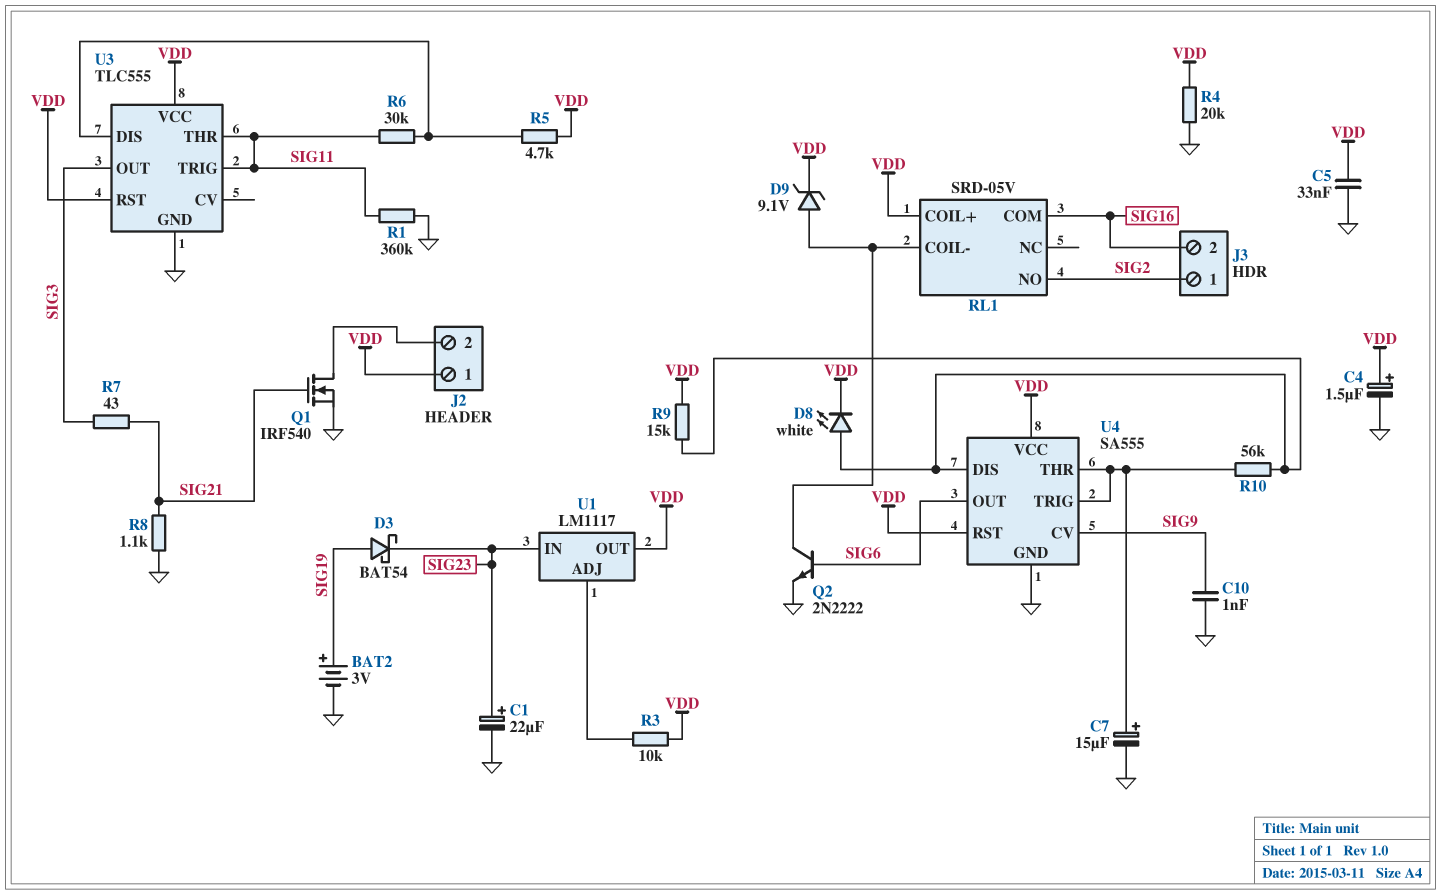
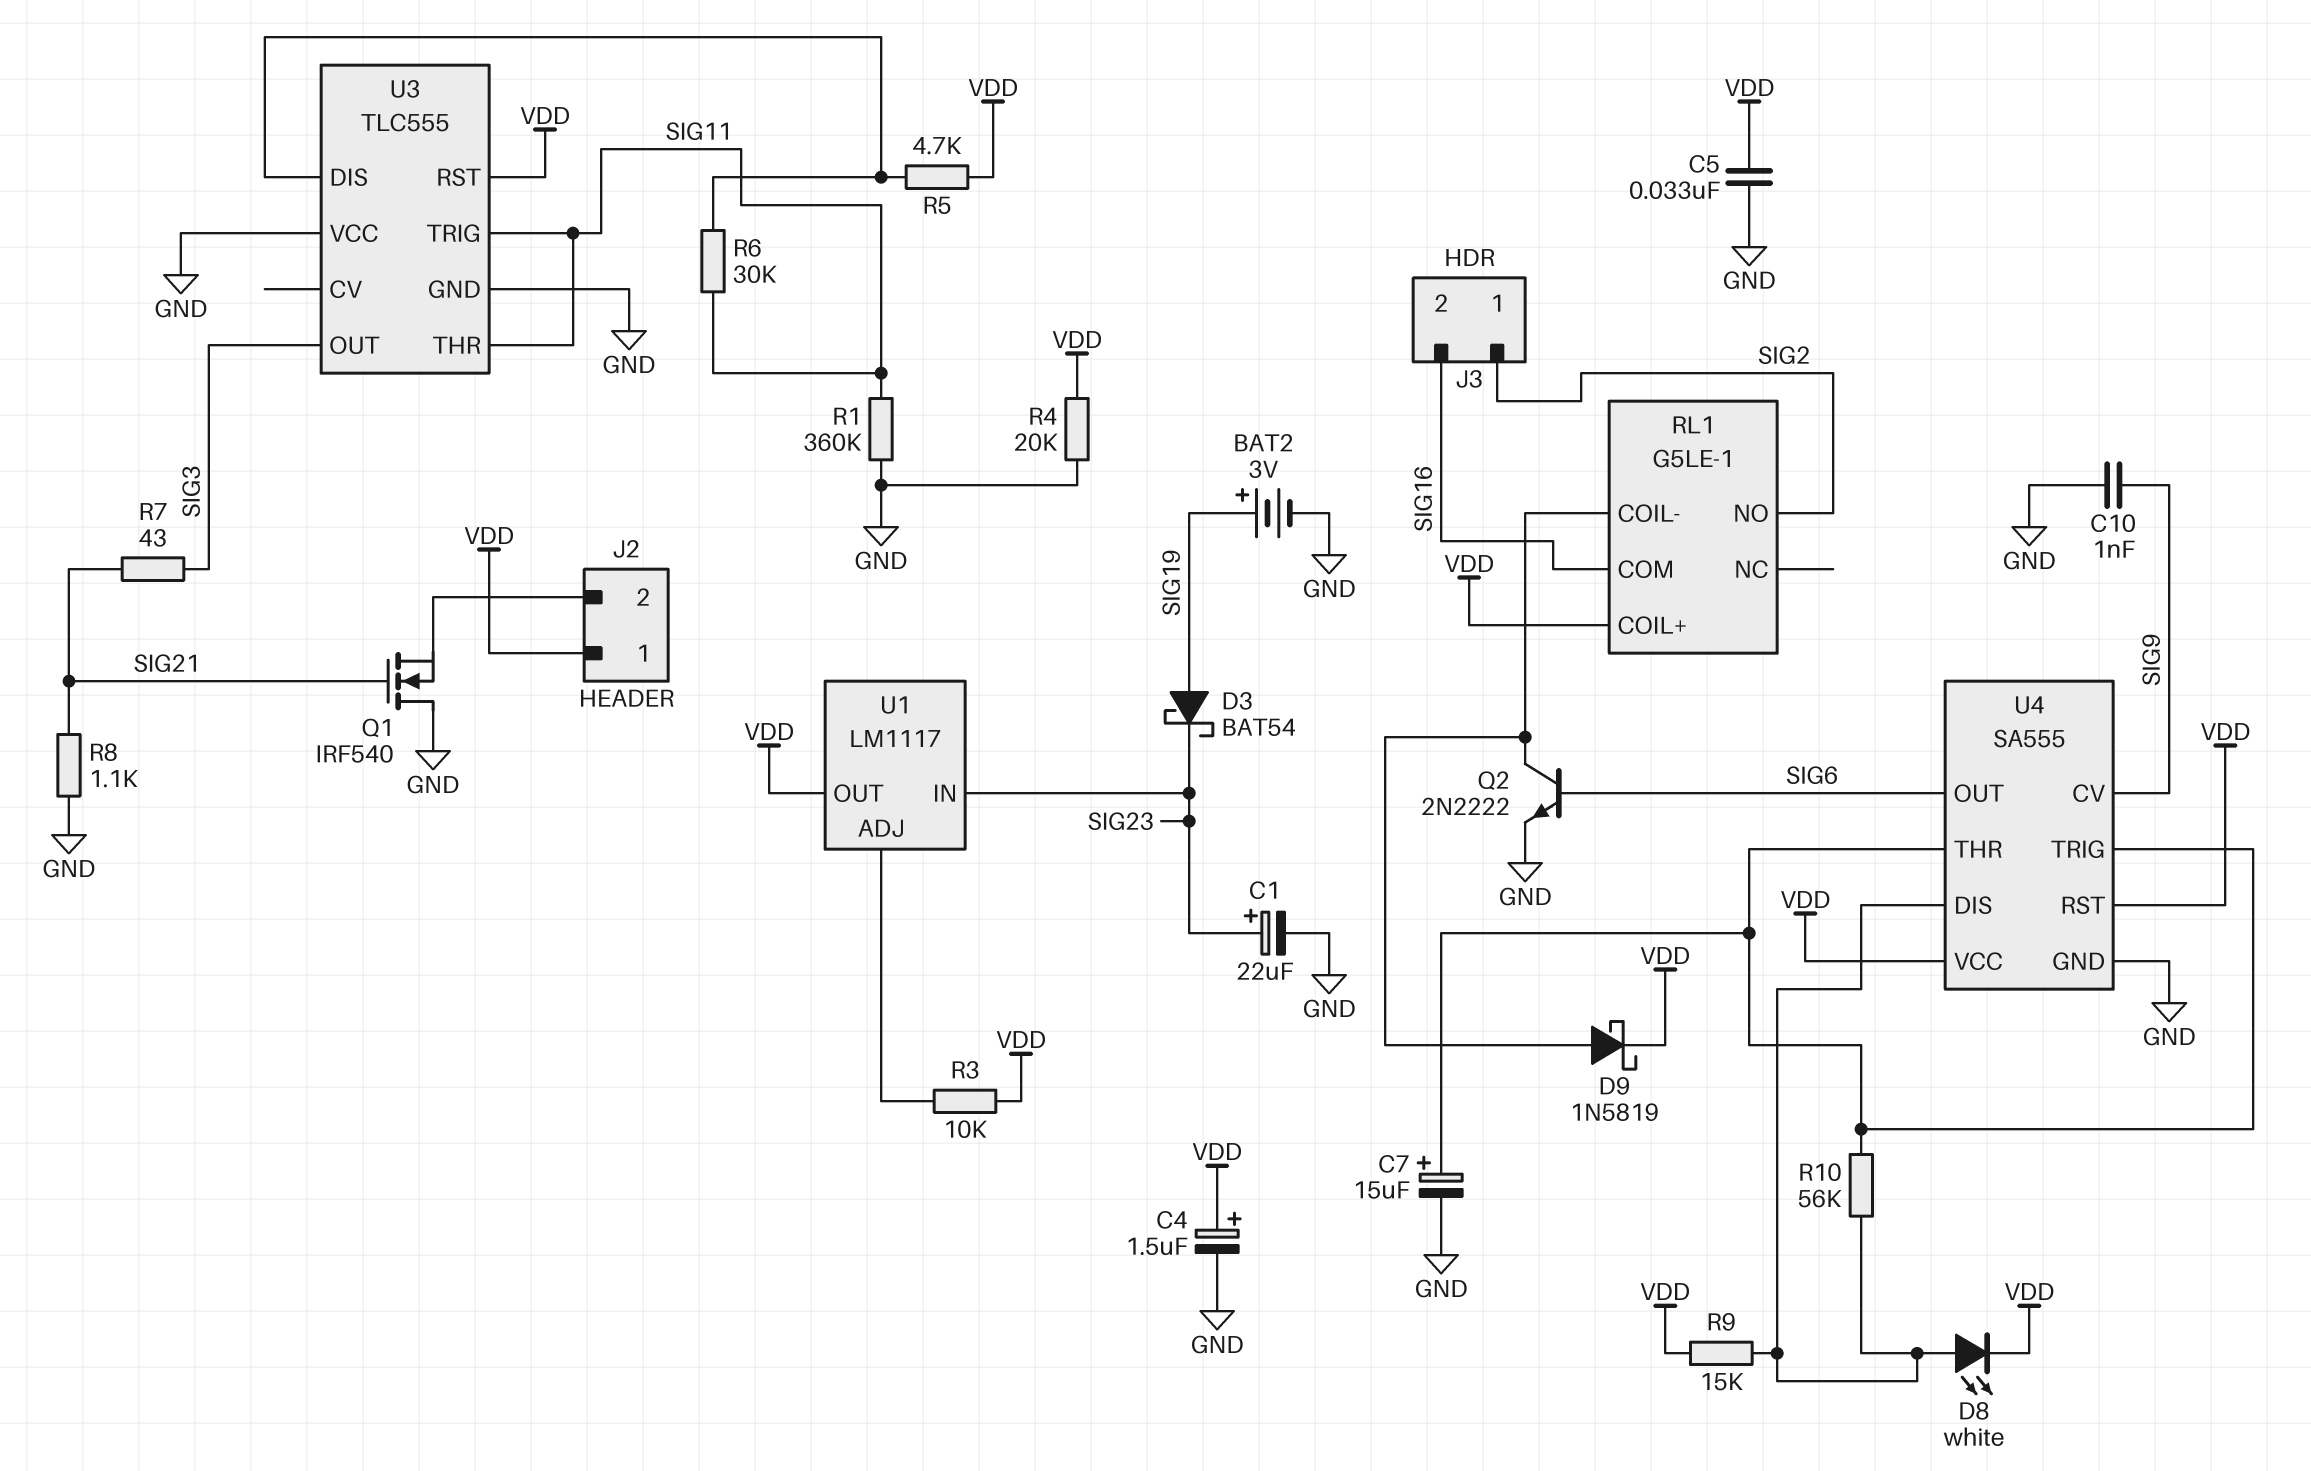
D9: zener 9.1V (A RL1/COIL-, K VDD) -> schottky 1N5819 (A RL1/COIL-, K VDD)
Q1: NMOS IRF540 (G SIG21, D J2/2, S GND) -> NMOS IRF540 (G SIG21, D GND, S J2/2)
RL1: SRD-05V -> G5LE-1
U3 pin VCC: VDD -> GND

